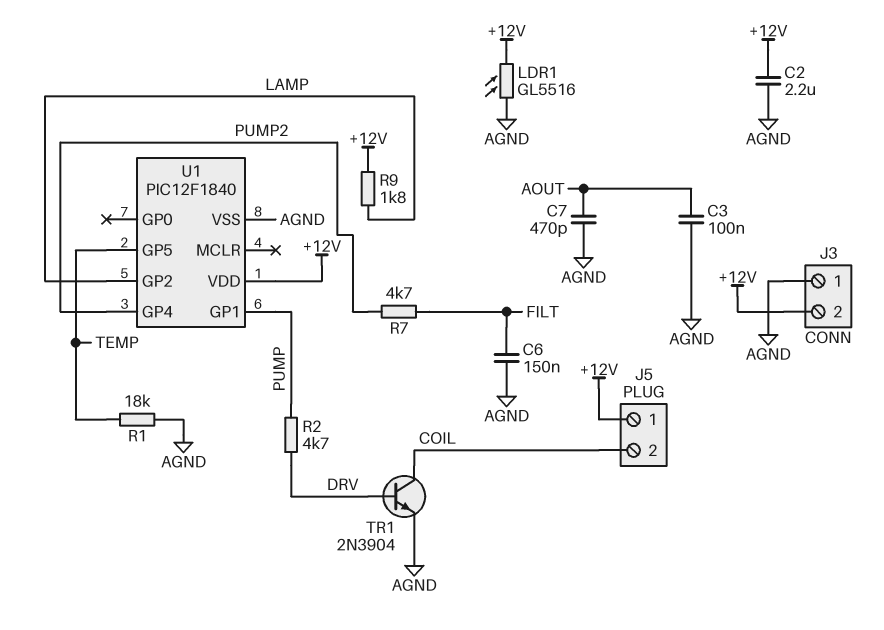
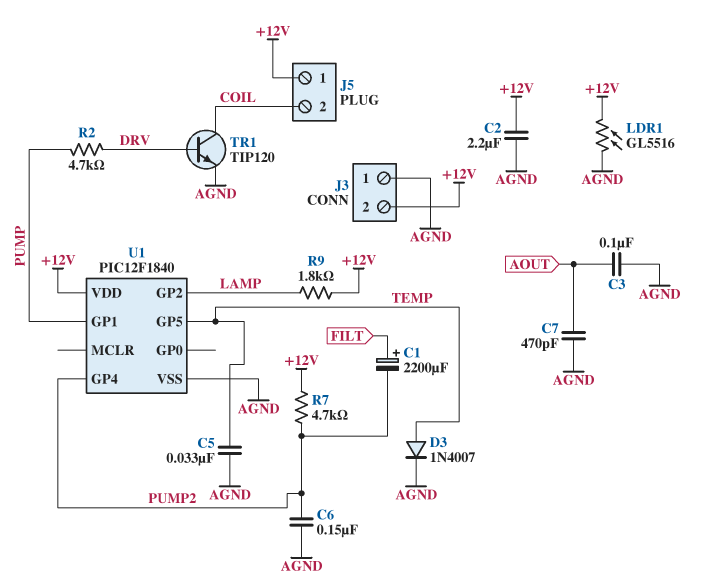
C1: none -> 2200uF (plus FILT, minus PUMP2)
C5: none -> 33nF (AGND, TEMP)
C6: 150nF (AGND, FILT) -> 150nF (AGND, PUMP2)
D3: none -> diode 1N4007 (A TEMP, K AGND)
R1: 18k (AGND, TEMP) -> none
R7: 4.7k (FILT, PUMP2) -> 4.7k (+12V, PUMP2)
TR1: NPN 2N3904 (B DRV, C COIL, E AGND) -> NPN TIP120 (B DRV, C COIL, E AGND)

